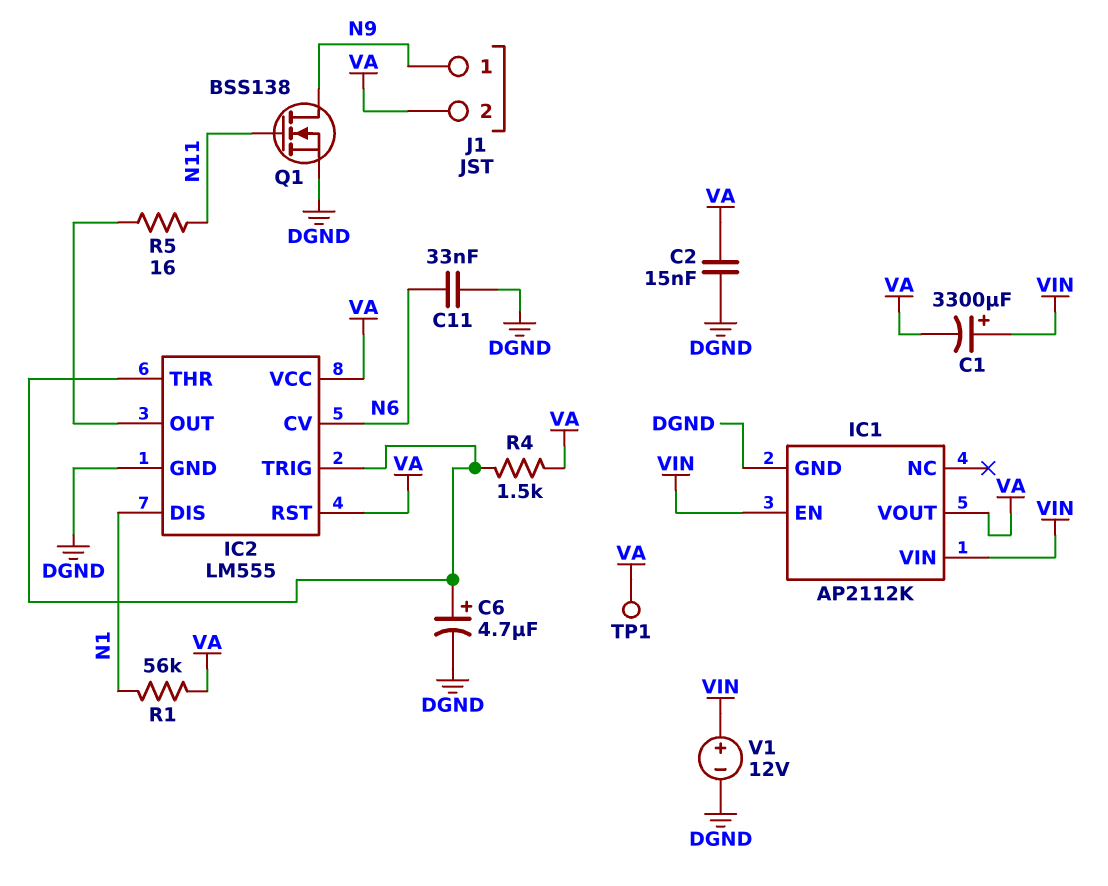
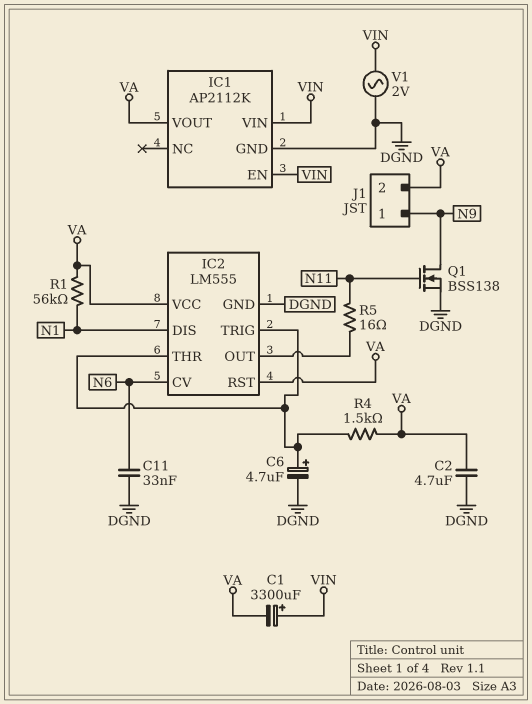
C2: 15nF (DGND, VA) -> 4.7uF (DGND, VA)
TP1: test point (VA) -> none
V1: 12V (plus VIN, minus DGND) -> AC 2V (DGND, VIN)

